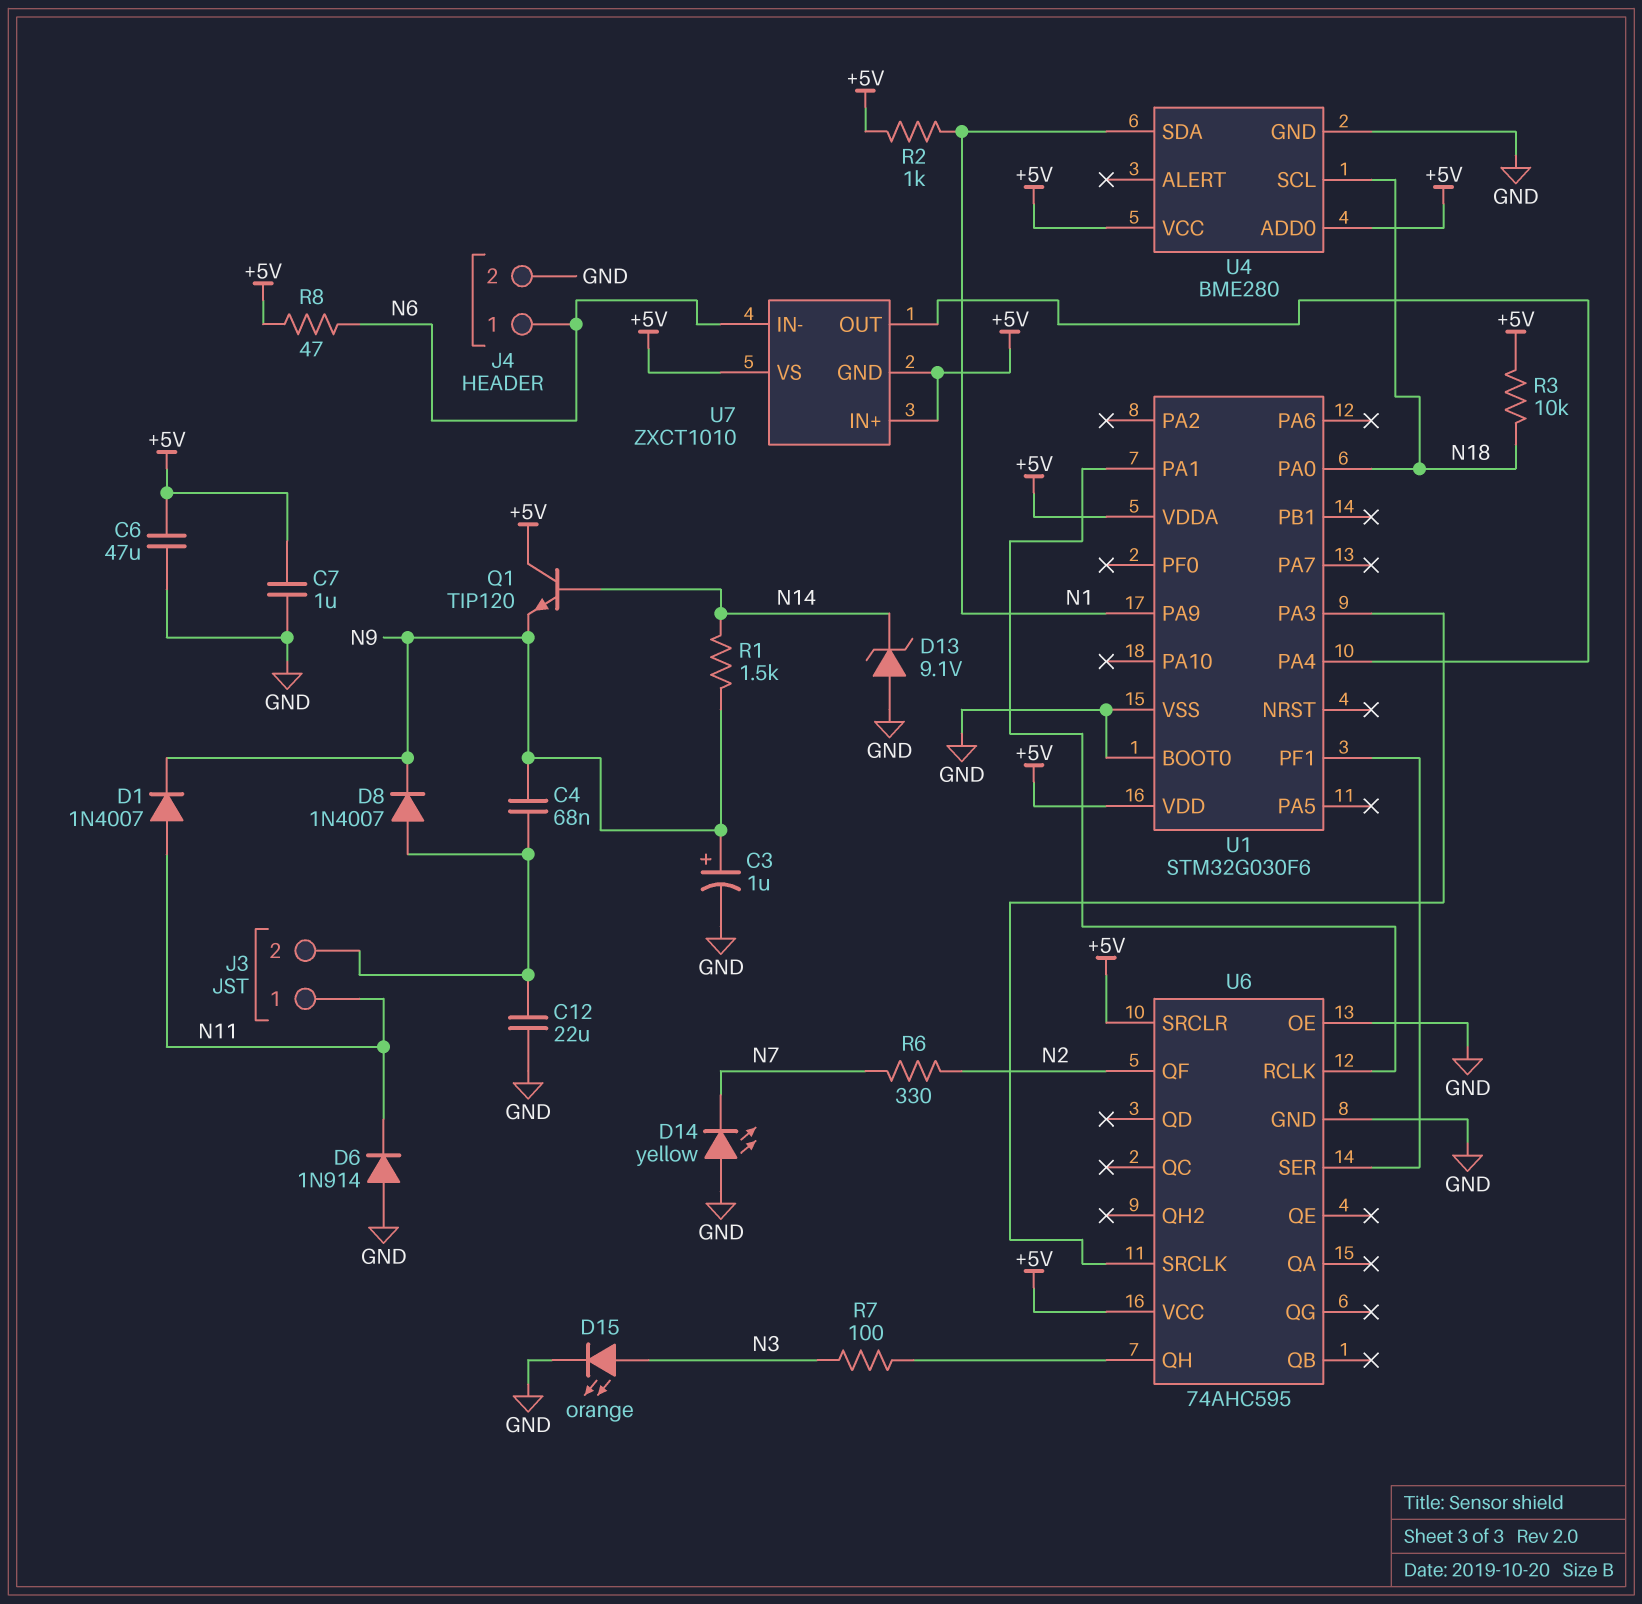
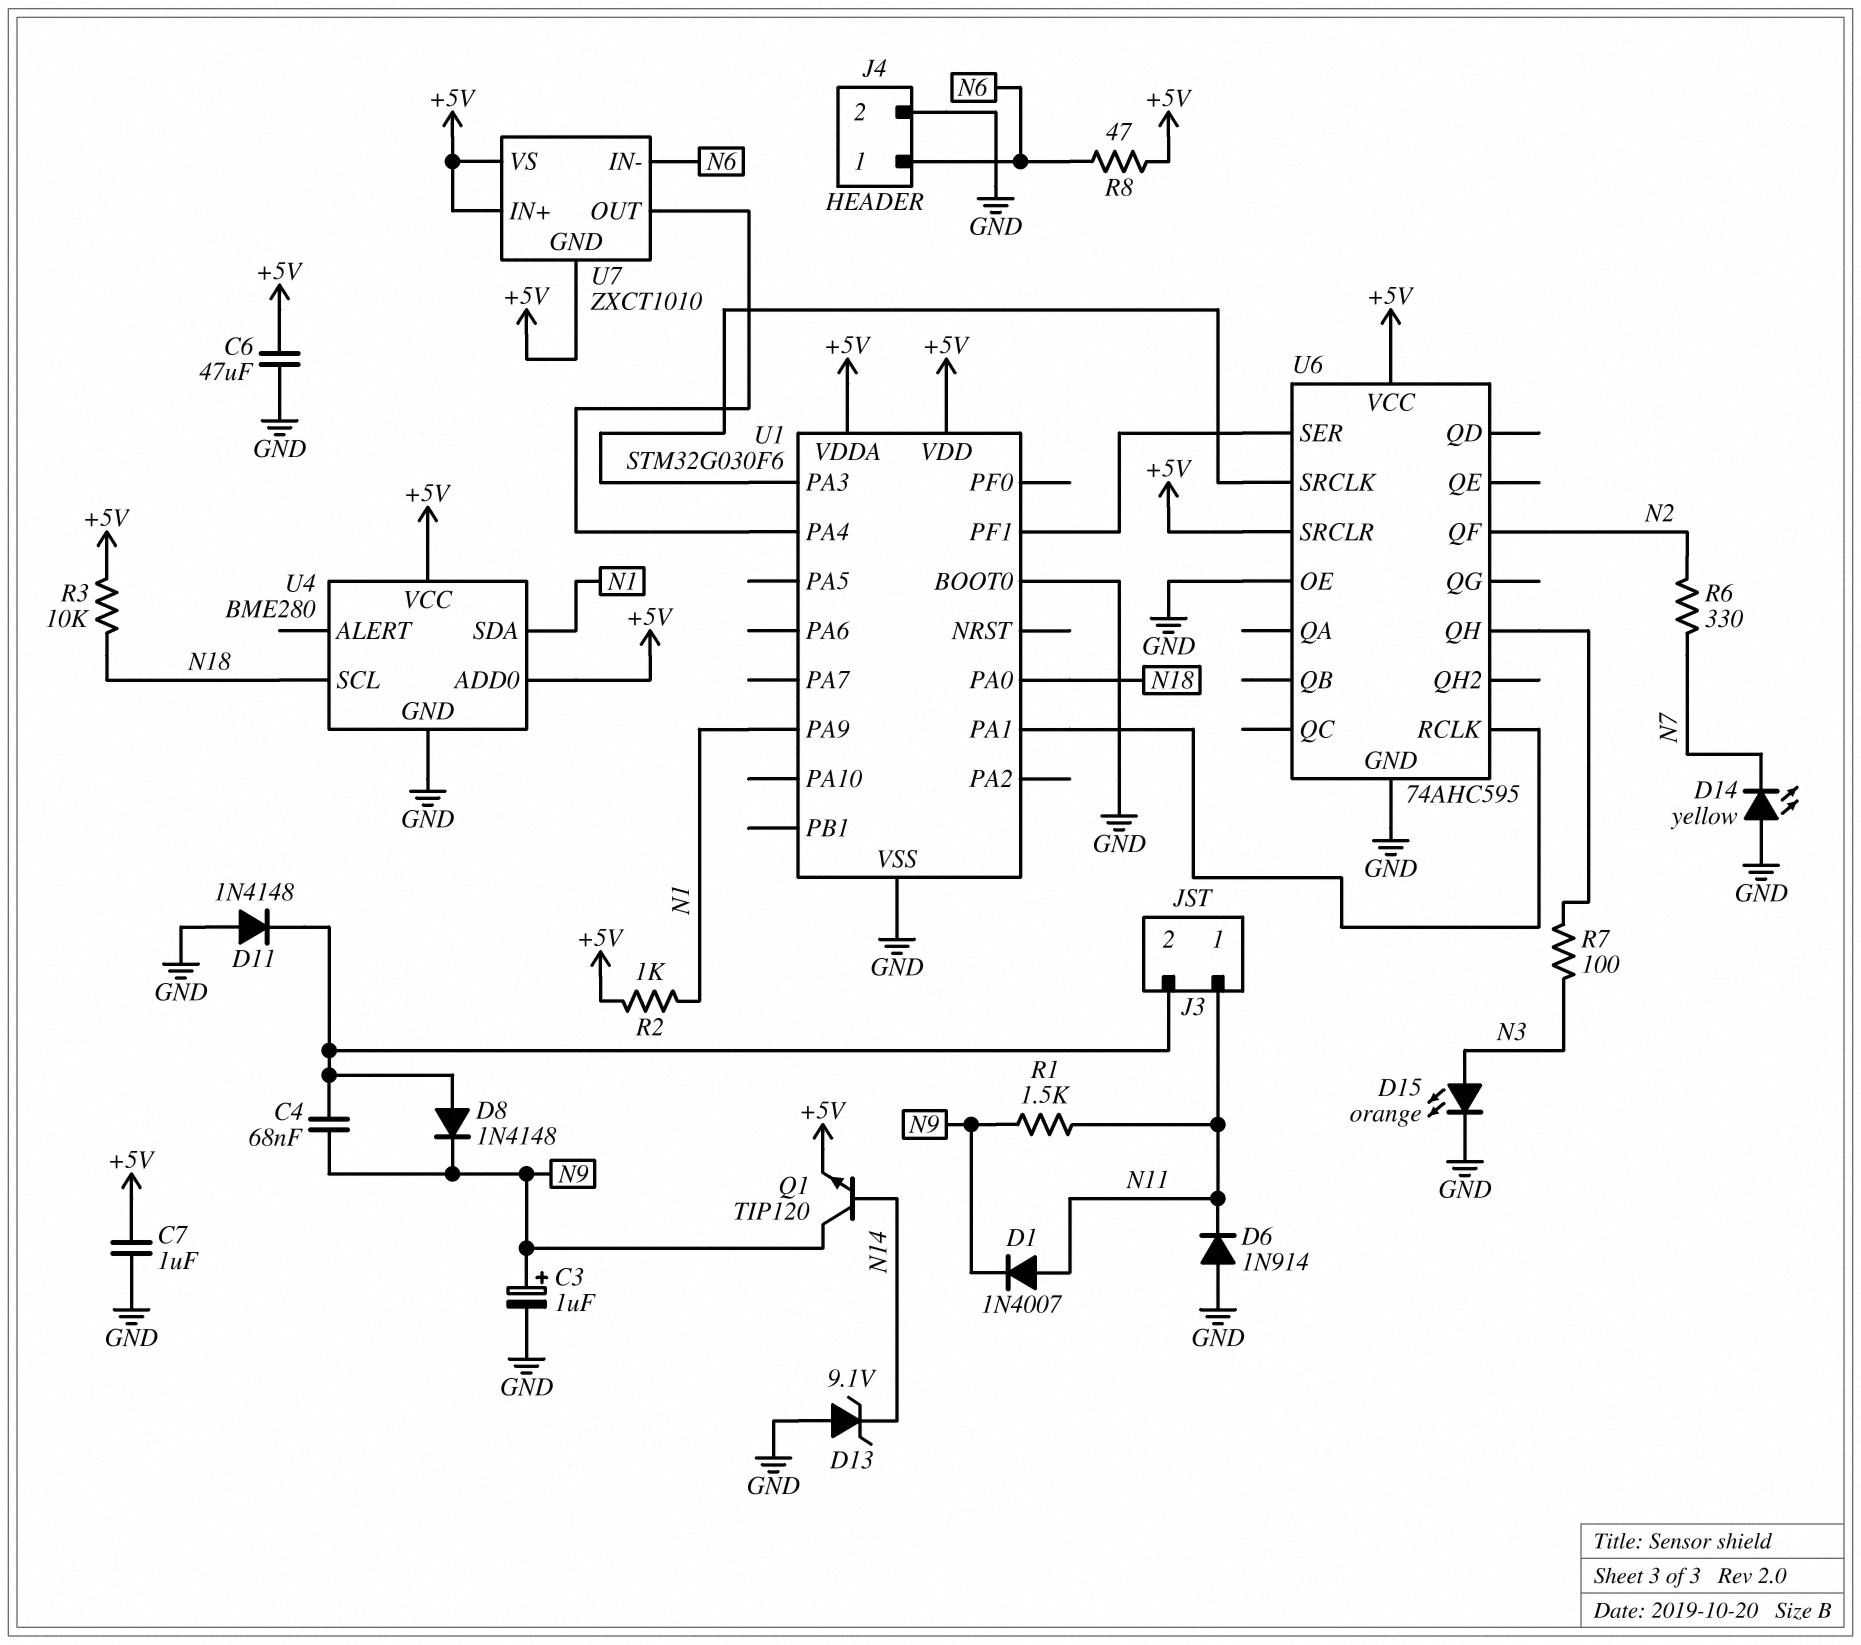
C12: 22uF (GND, J3/2) -> none
D8: diode 1N4007 (A J3/2, K N9) -> diode 1N4148 (A J3/2, K N9)
D11: none -> diode 1N4148 (A GND, K J3/2)
Q1: NPN TIP120 (B N14, C +5V, E N9) -> NPN TIP120 (B N14, C N9, E +5V)
R1: 1.5k (N9, N14) -> 1.5k (N9, N11)

